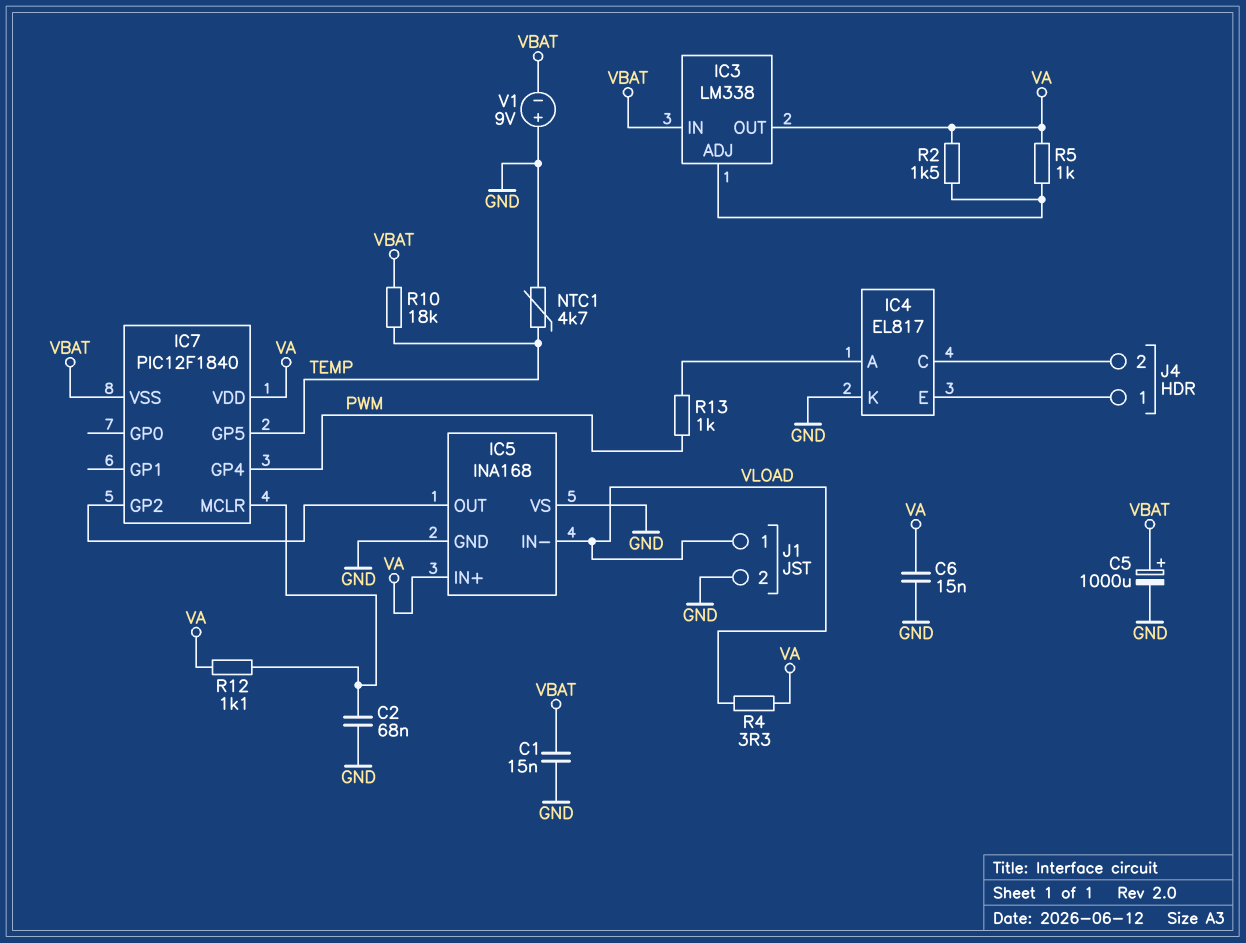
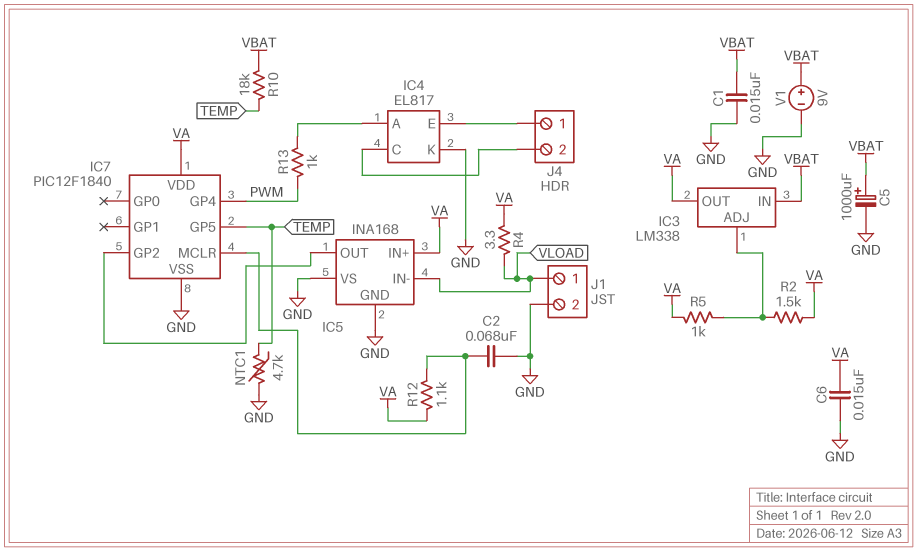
IC7 pin VSS: VBAT -> GND
V1: 9V (plus GND, minus VBAT) -> 9V (plus VBAT, minus GND)

